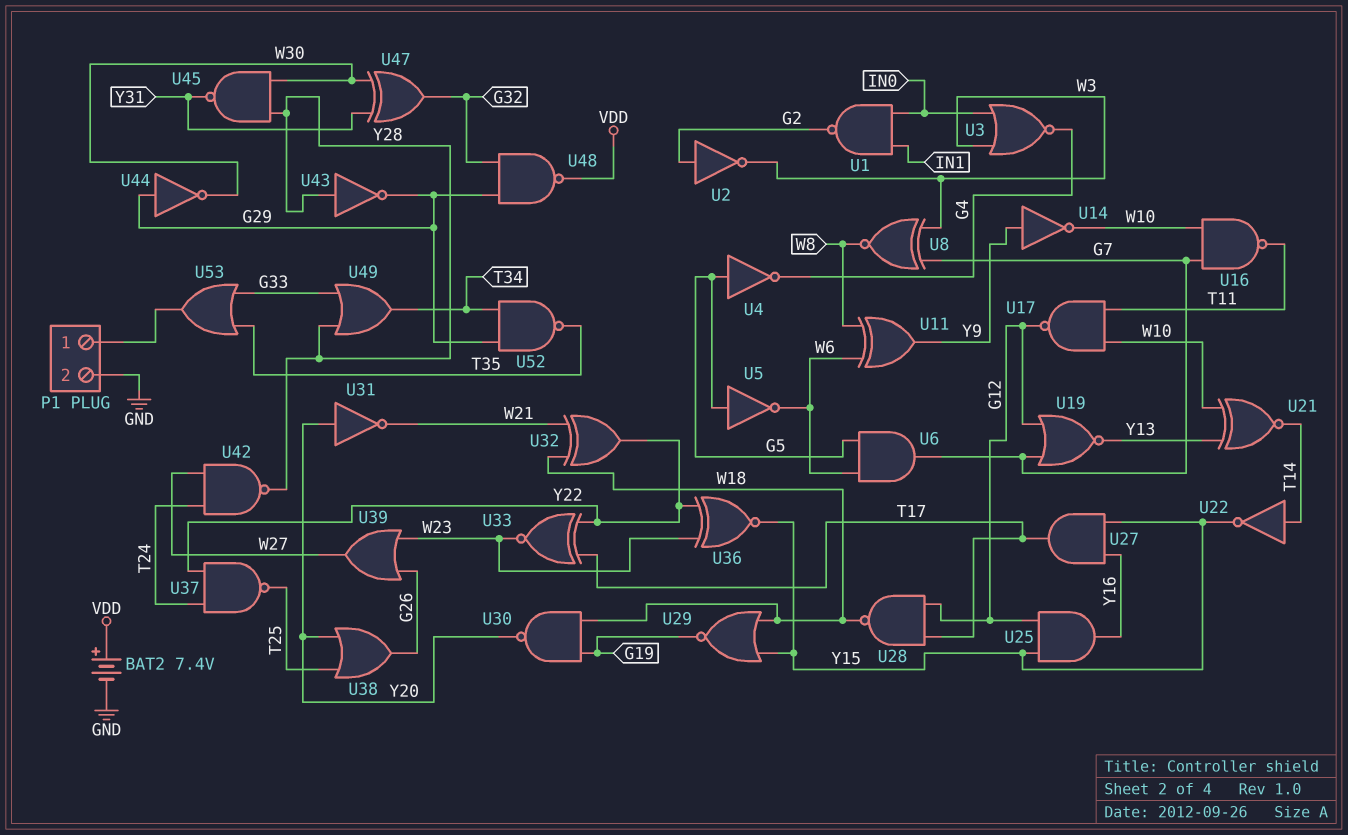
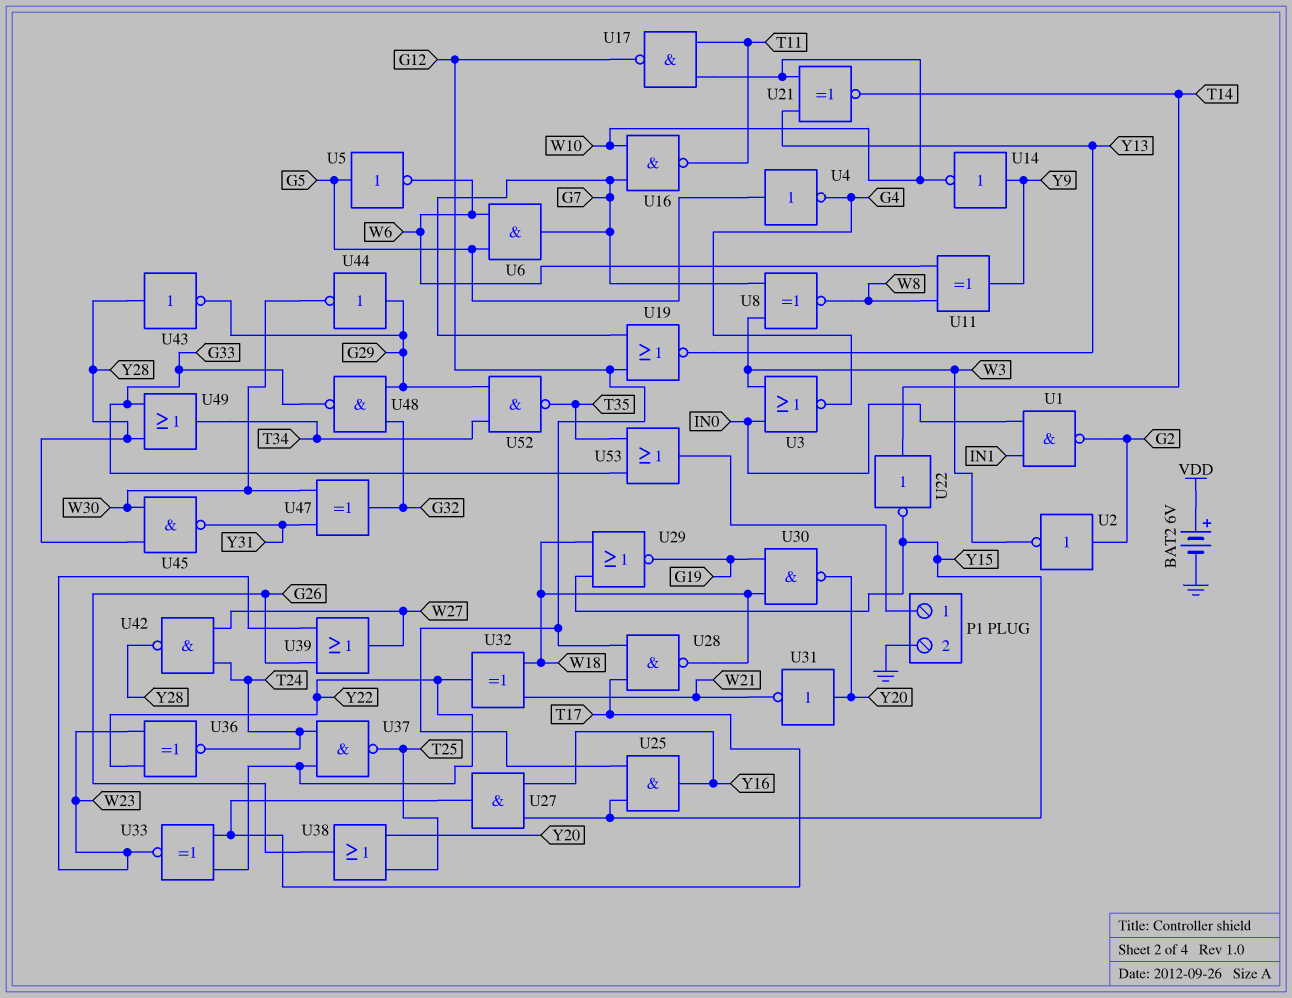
BAT2: 7.4V (plus VDD, minus GND) -> 6V (plus VDD, minus GND)
U36: XNOR (in W23, in Y22, out Y15) -> XNOR (in W23, in Y22, out T24)
U48: NAND (in G29, in G32, out VDD) -> NAND (in G29, in G32, out G33)

